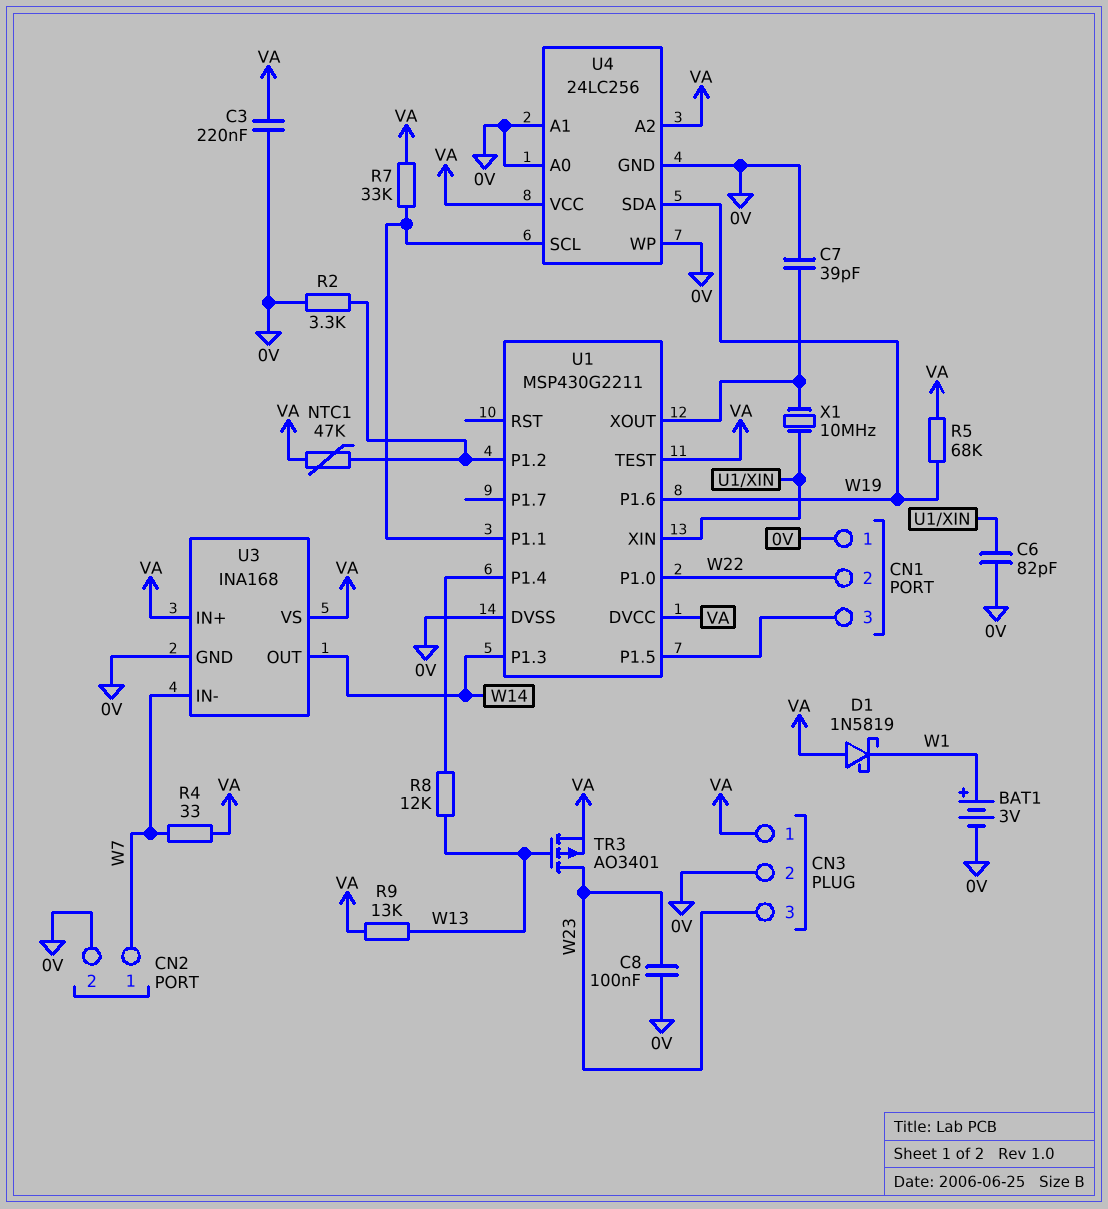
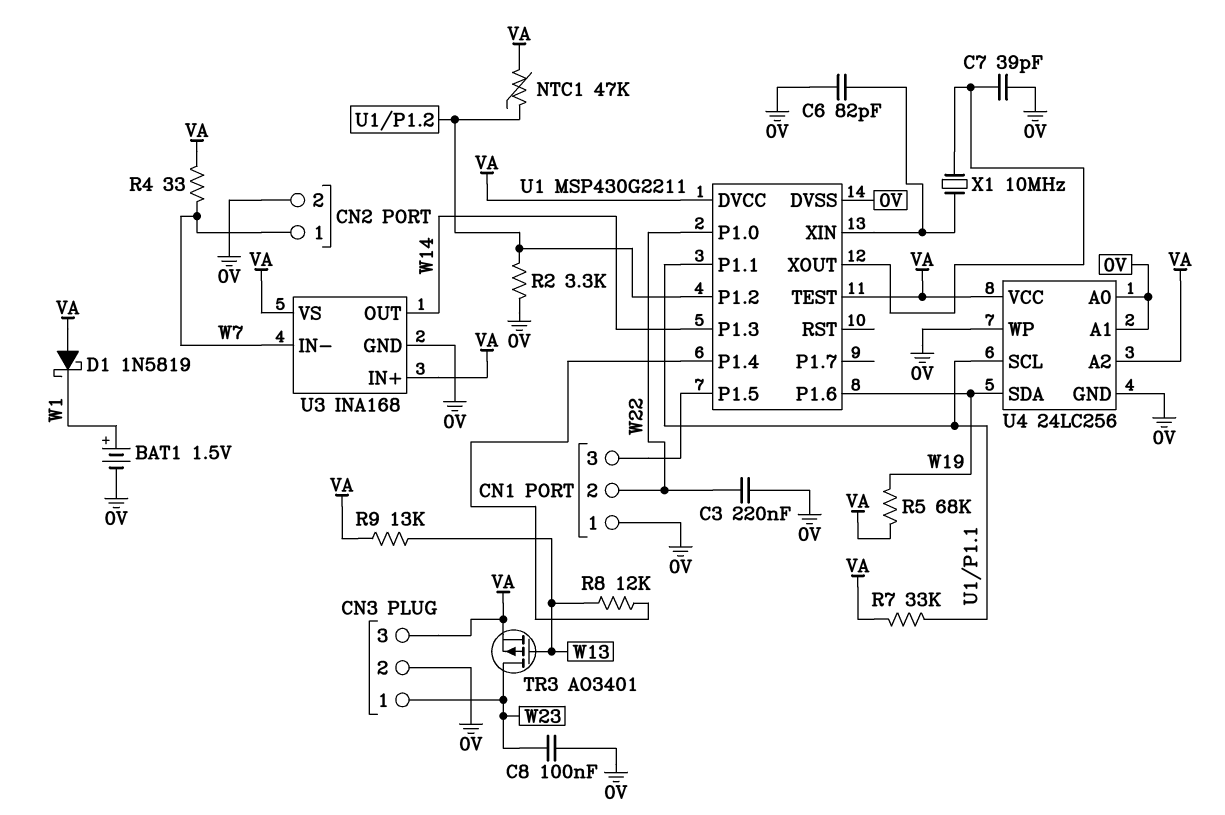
BAT1: 3V (plus W1, minus 0V) -> 1.5V (plus W1, minus 0V)
C3: 220nF (0V, VA) -> 220nF (0V, W22)
CN3 pin 1: VA -> W23
CN3 pin 3: W23 -> VA

